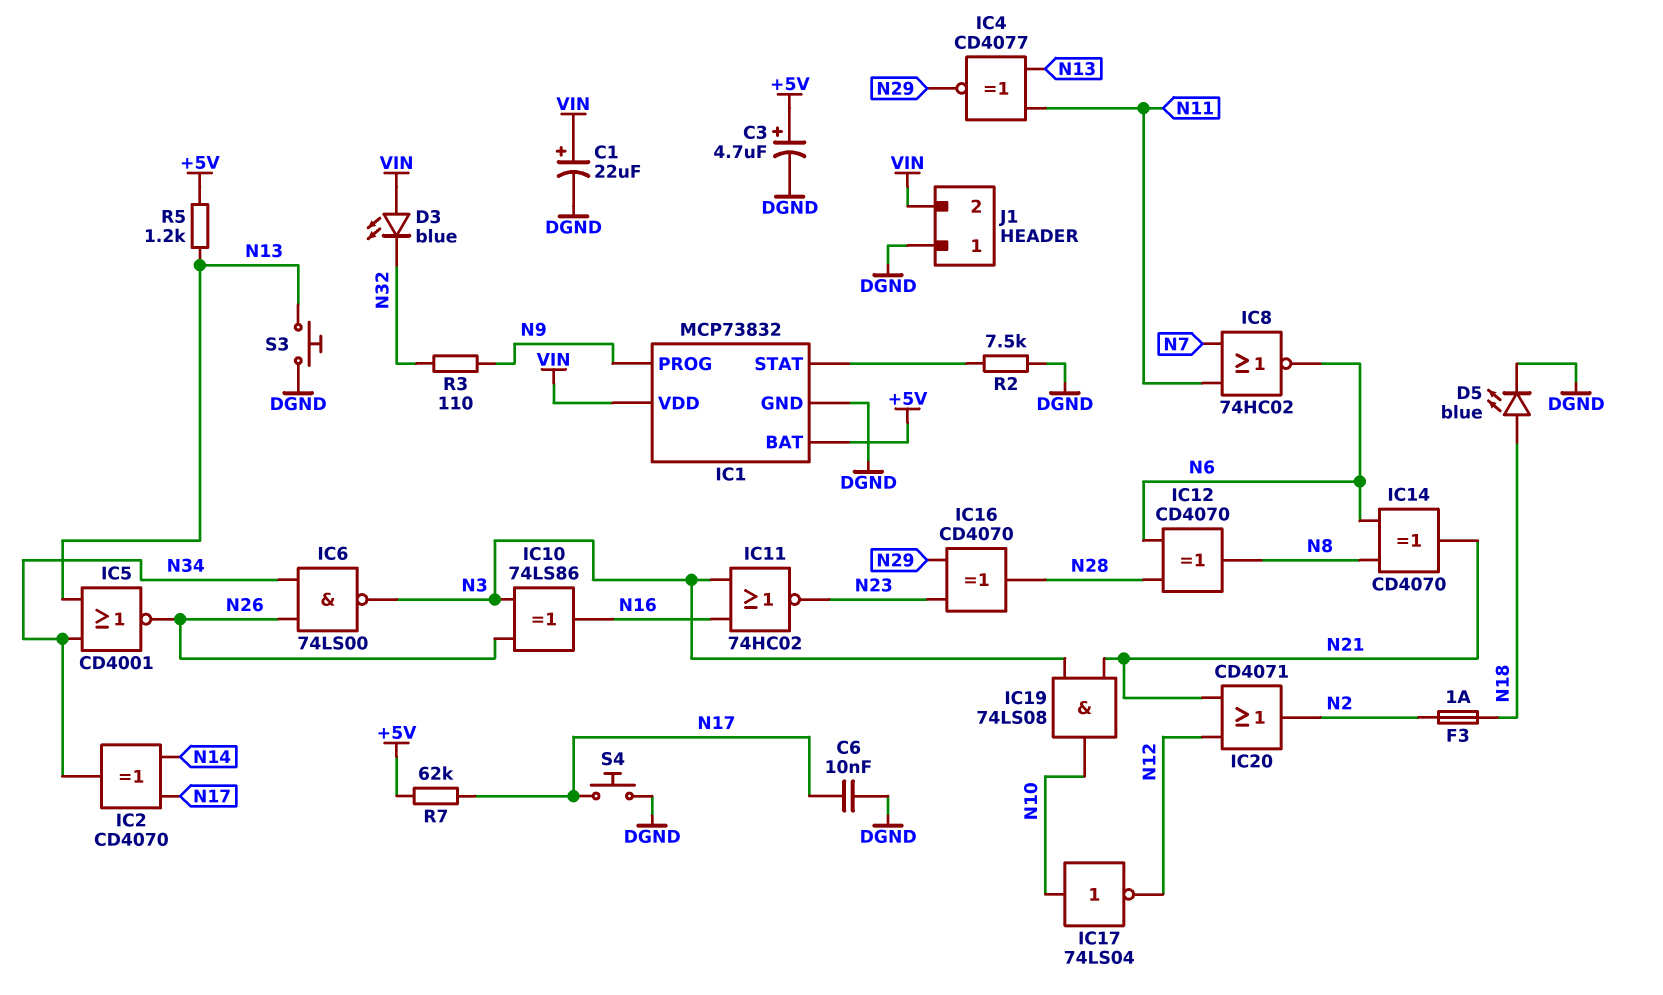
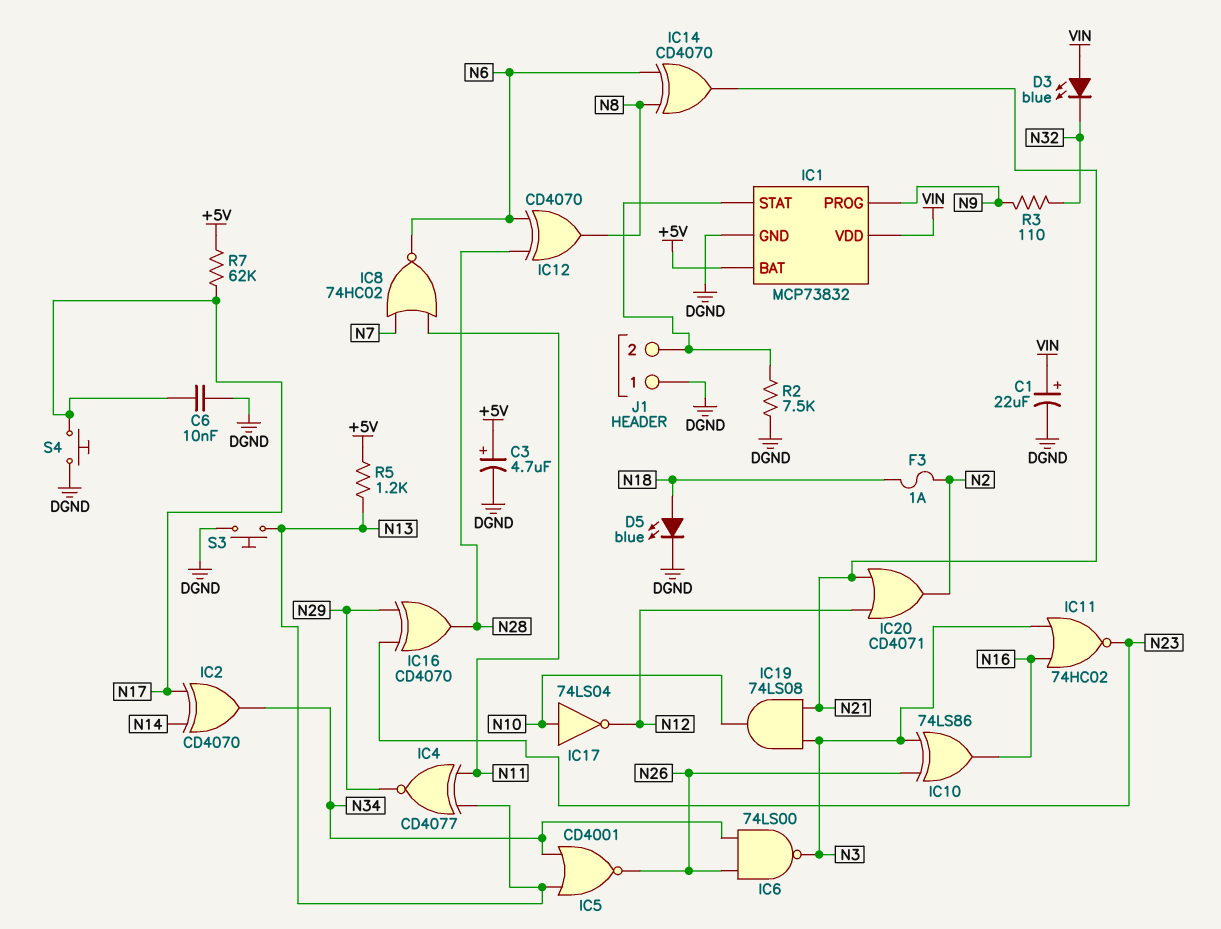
J1 pin 2: VIN -> IC1/STAT

